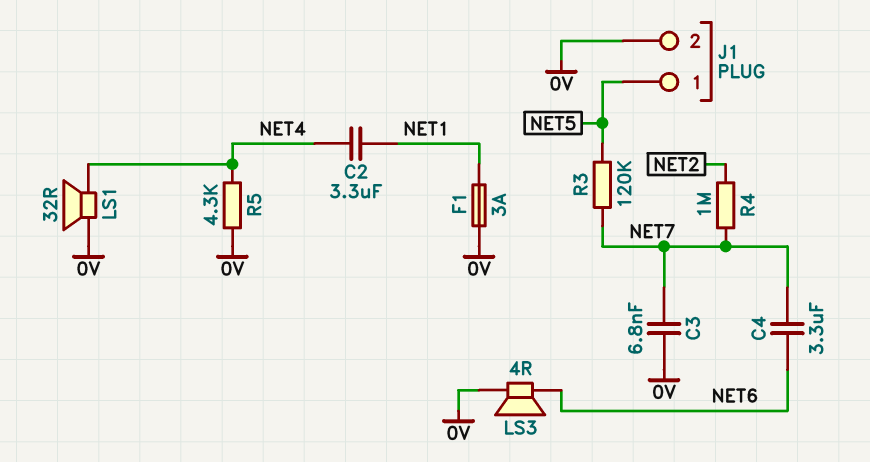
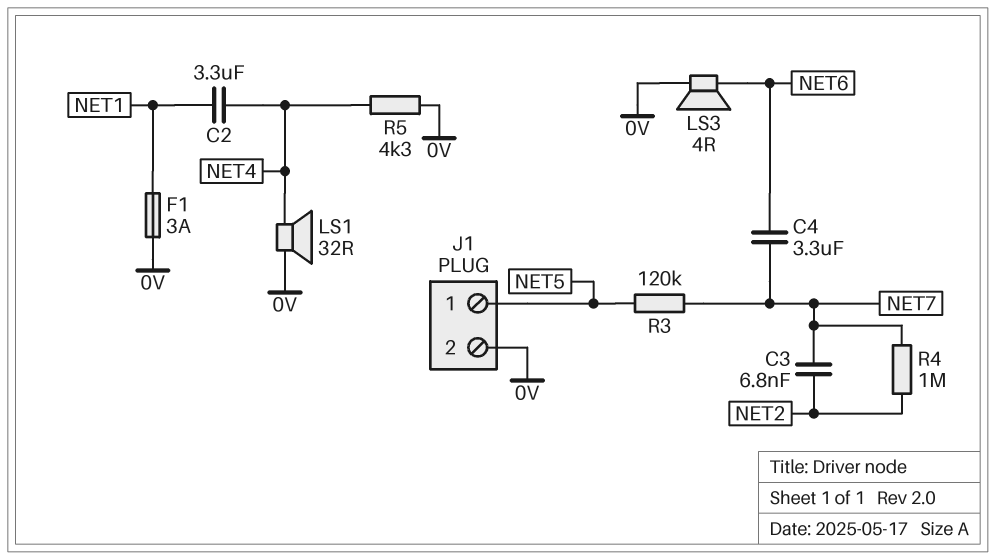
C3: 6.8nF (0V, NET7) -> 6.8nF (NET2, NET7)

